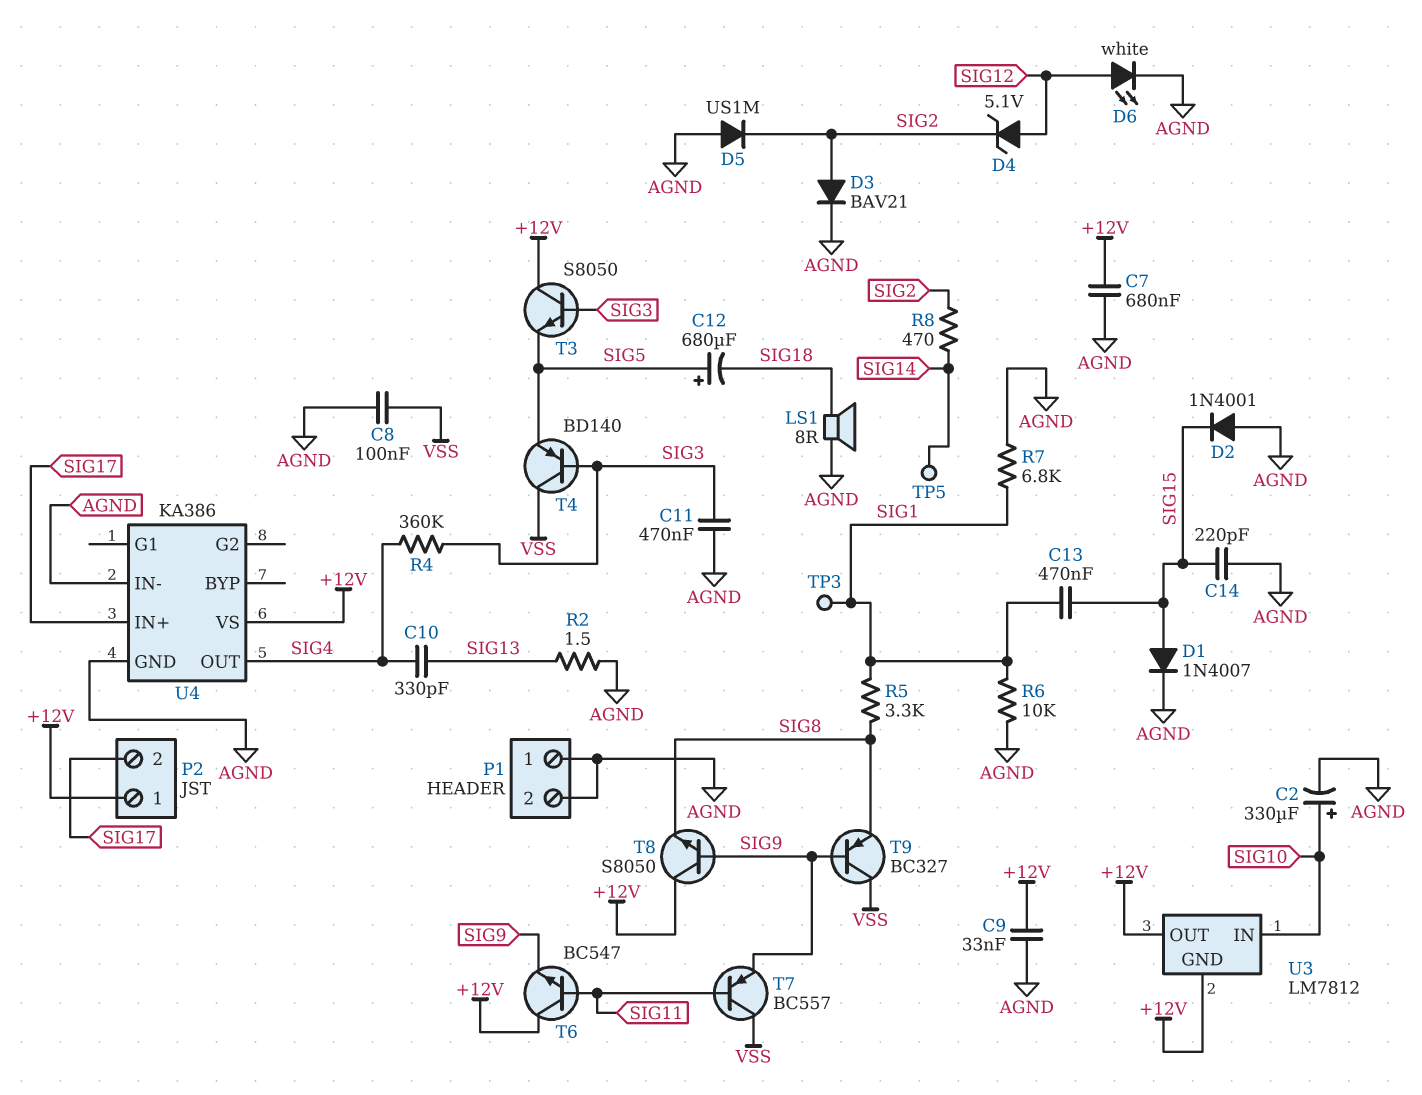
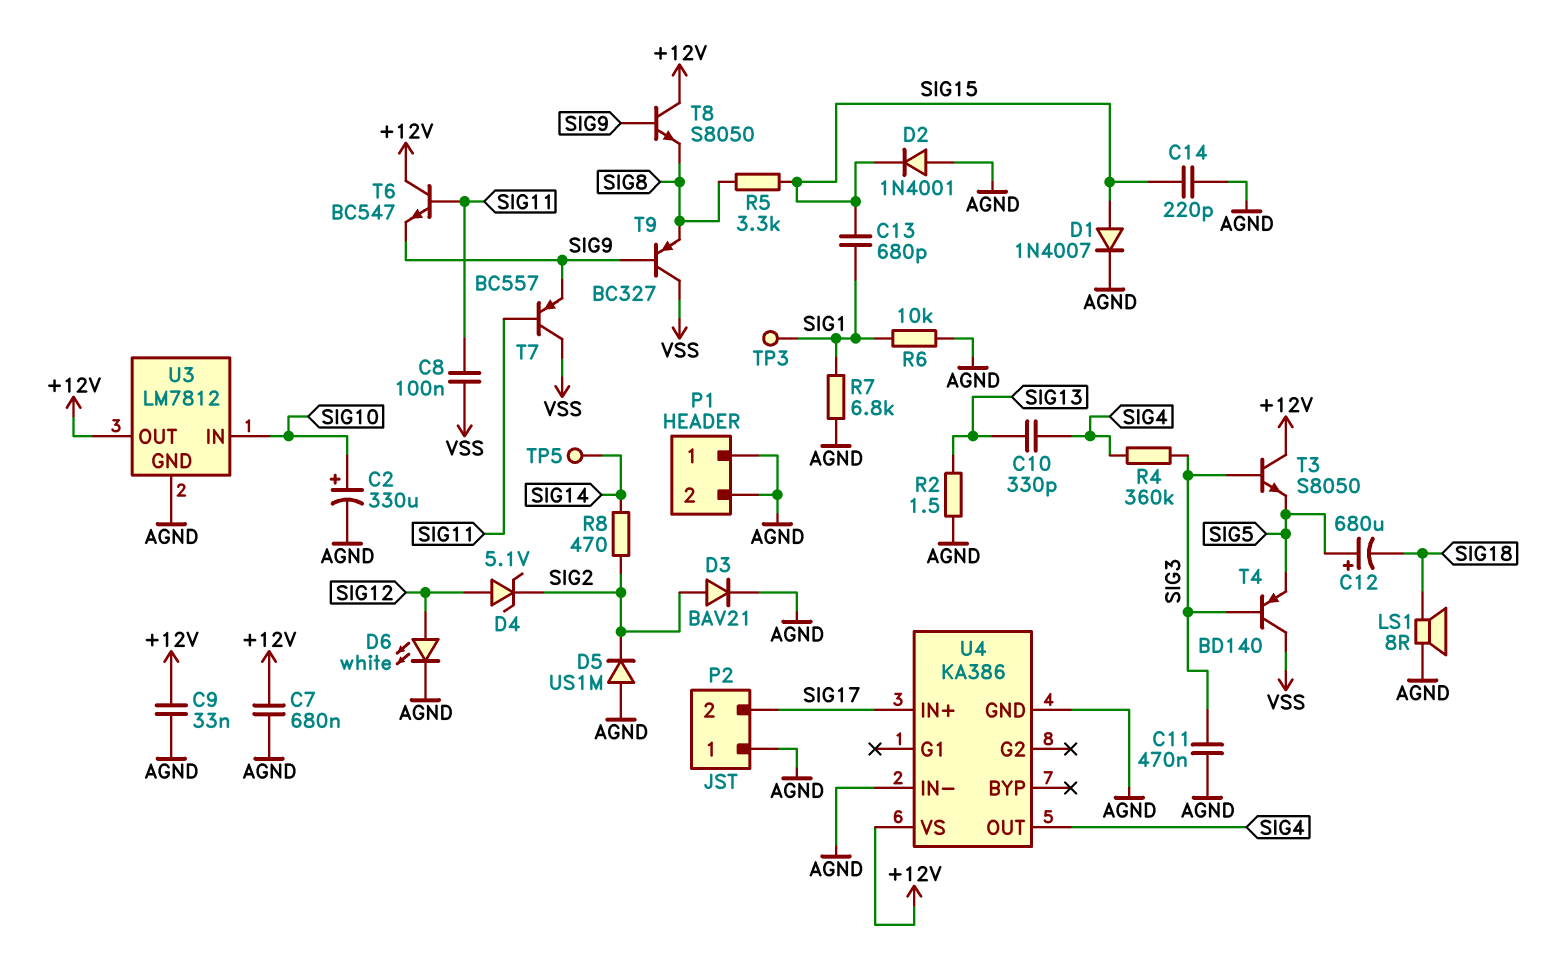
C8: 100nF (AGND, VSS) -> 100nF (SIG11, VSS)
C13: 470nF (SIG1, SIG15) -> 680pF (SIG1, SIG15)
P2 pin 1: +12V -> AGND
R5: 3.3k (SIG1, SIG8) -> 3.3k (SIG8, SIG15)
U3 pin GND: +12V -> AGND

